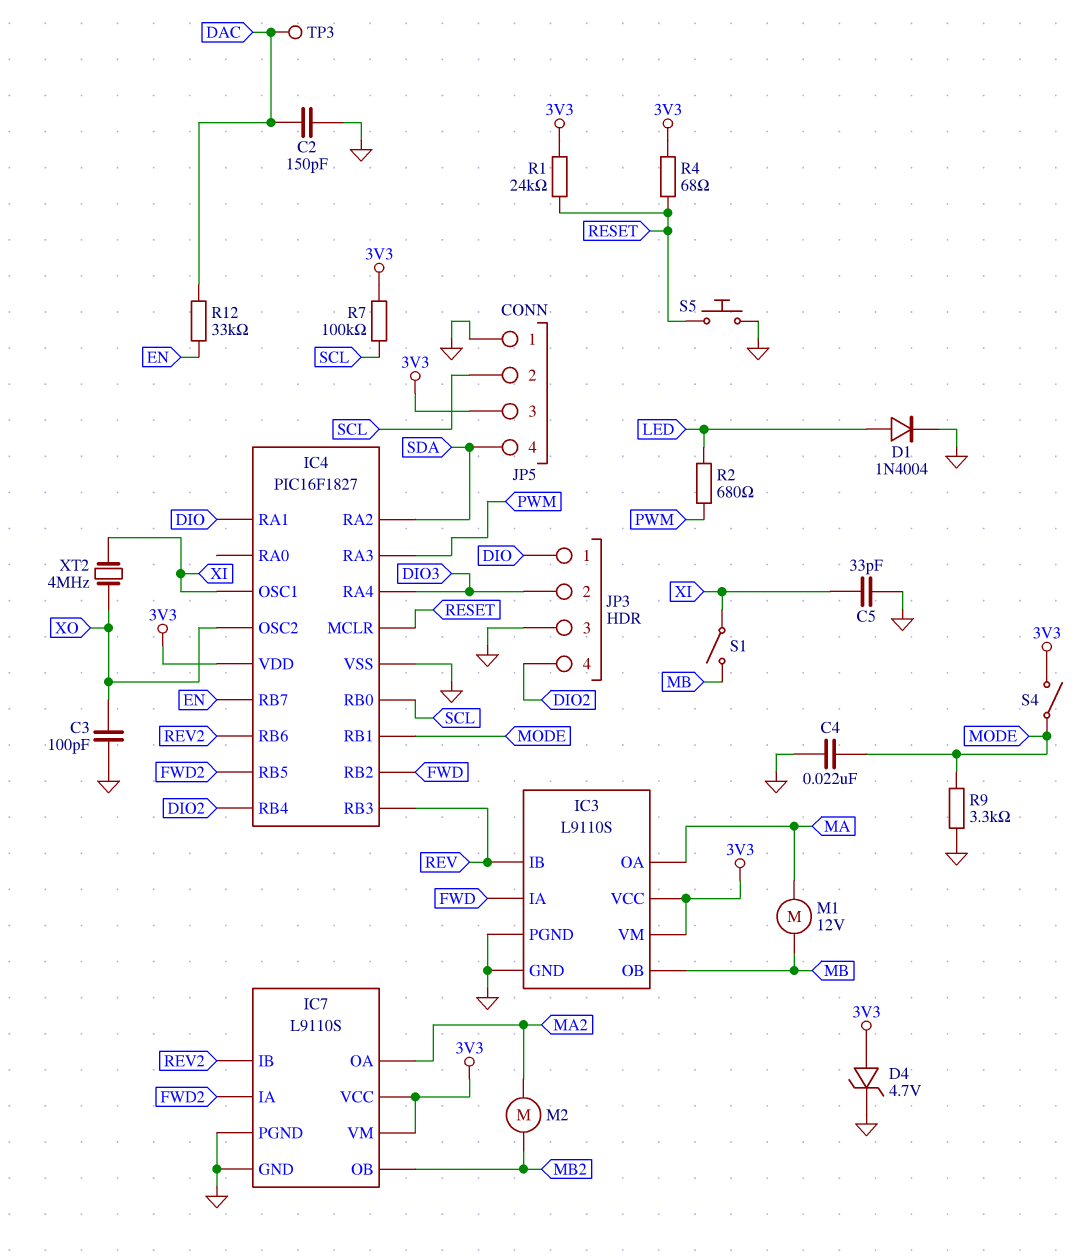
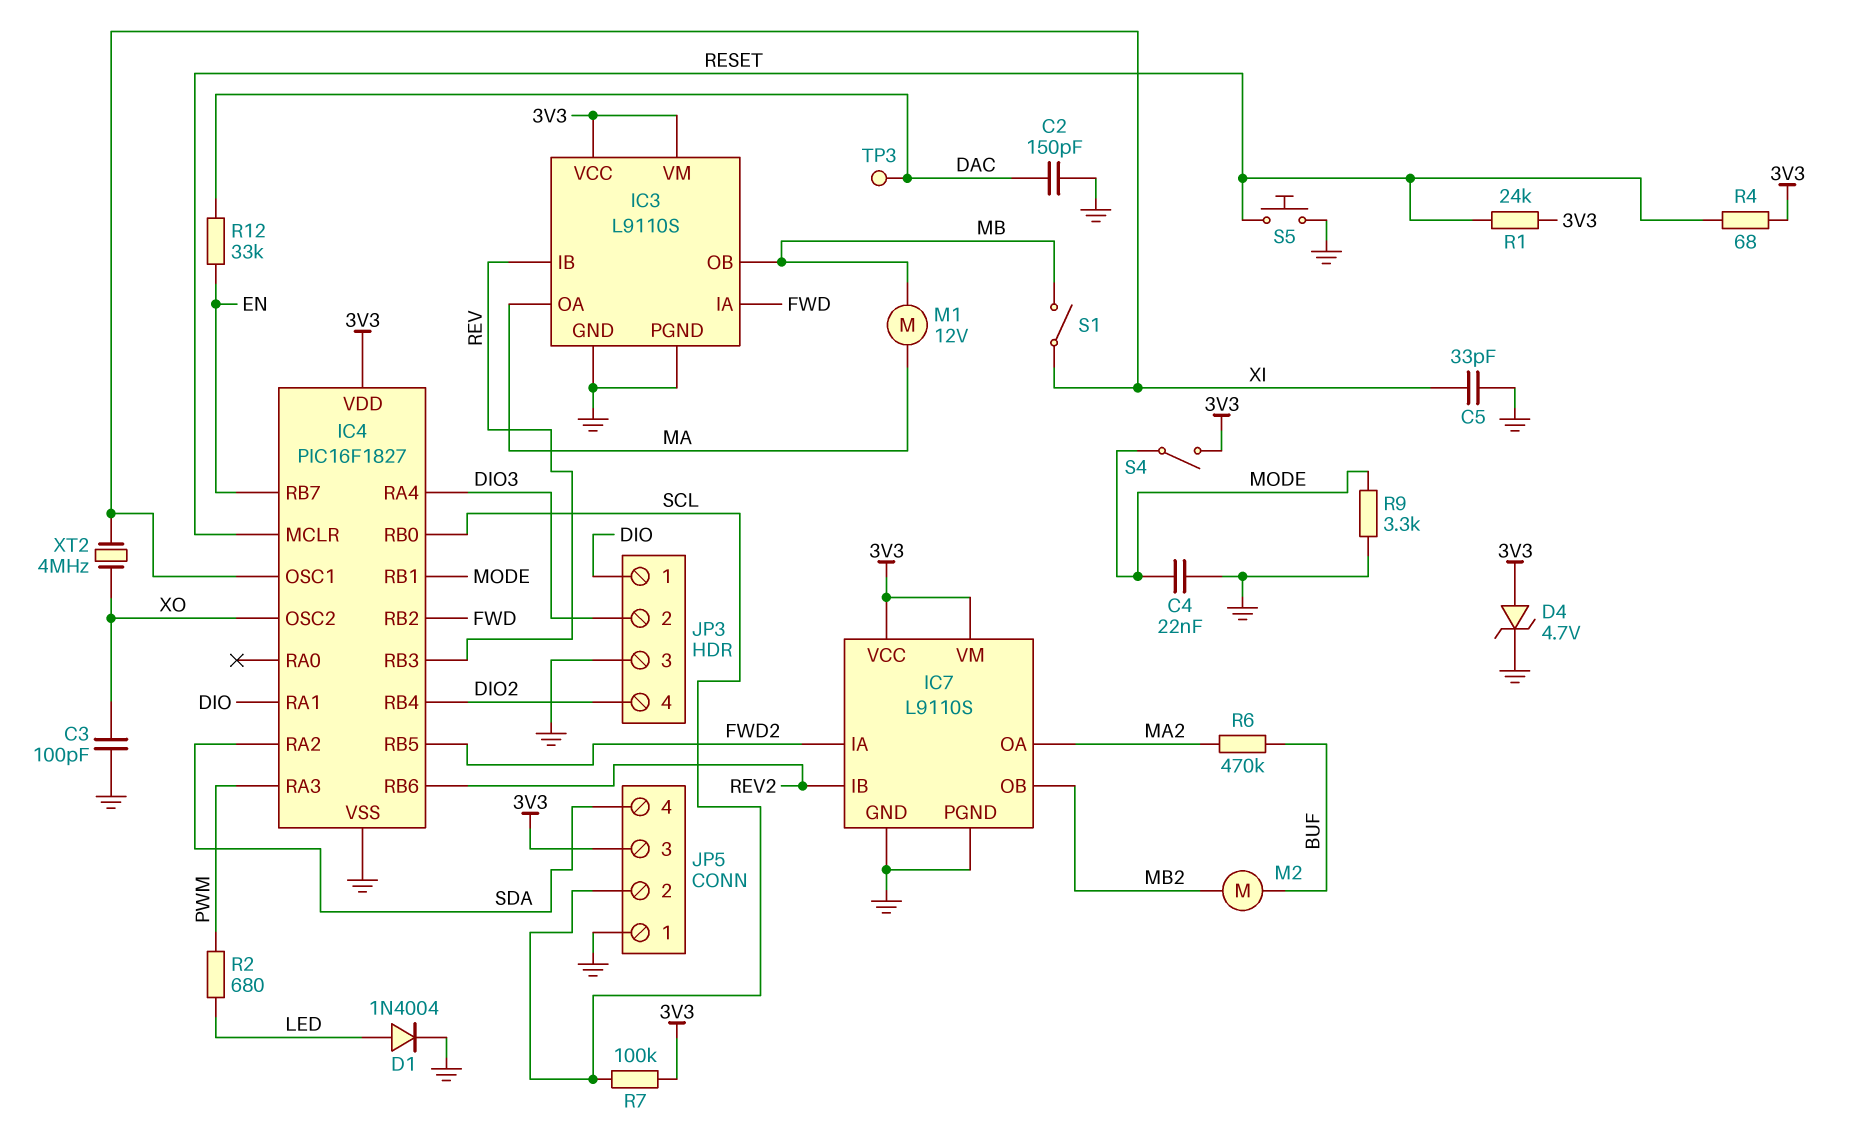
M2: motor (MA2, MB2) -> motor (BUF, MB2)
R6: none -> 470k (BUF, MA2)

